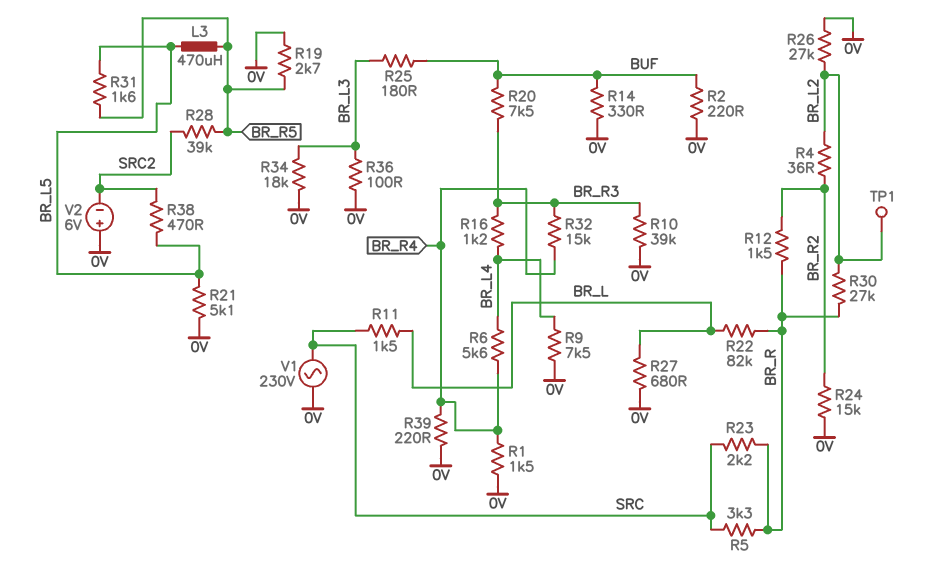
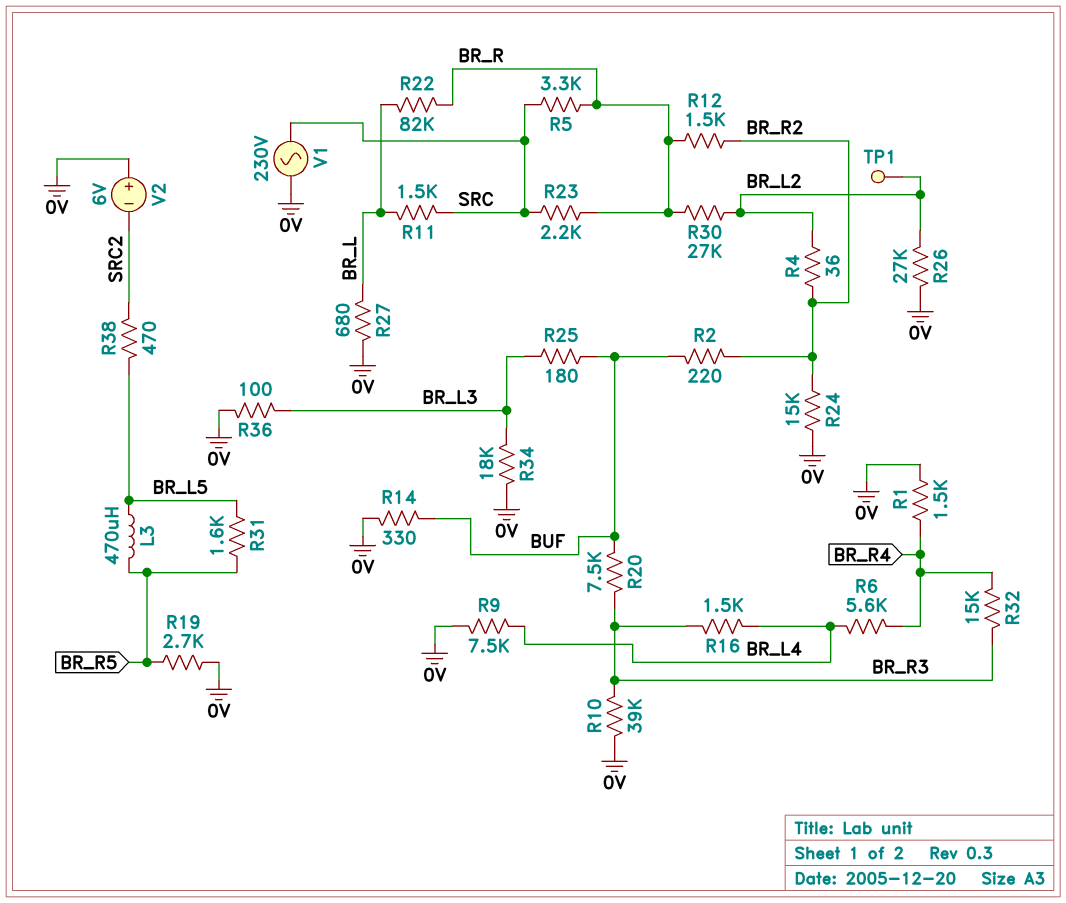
R2: 220 (0V, BUF) -> 220 (BR_R2, BUF)
R16: 1.2k (BR_L4, BR_R3) -> 1.5k (BR_L4, BR_R3)
R21: 5.1k (0V, BR_L5) -> none
R28: 39k (BR_R5, SRC2) -> none
R39: 220 (0V, BR_R4) -> none

